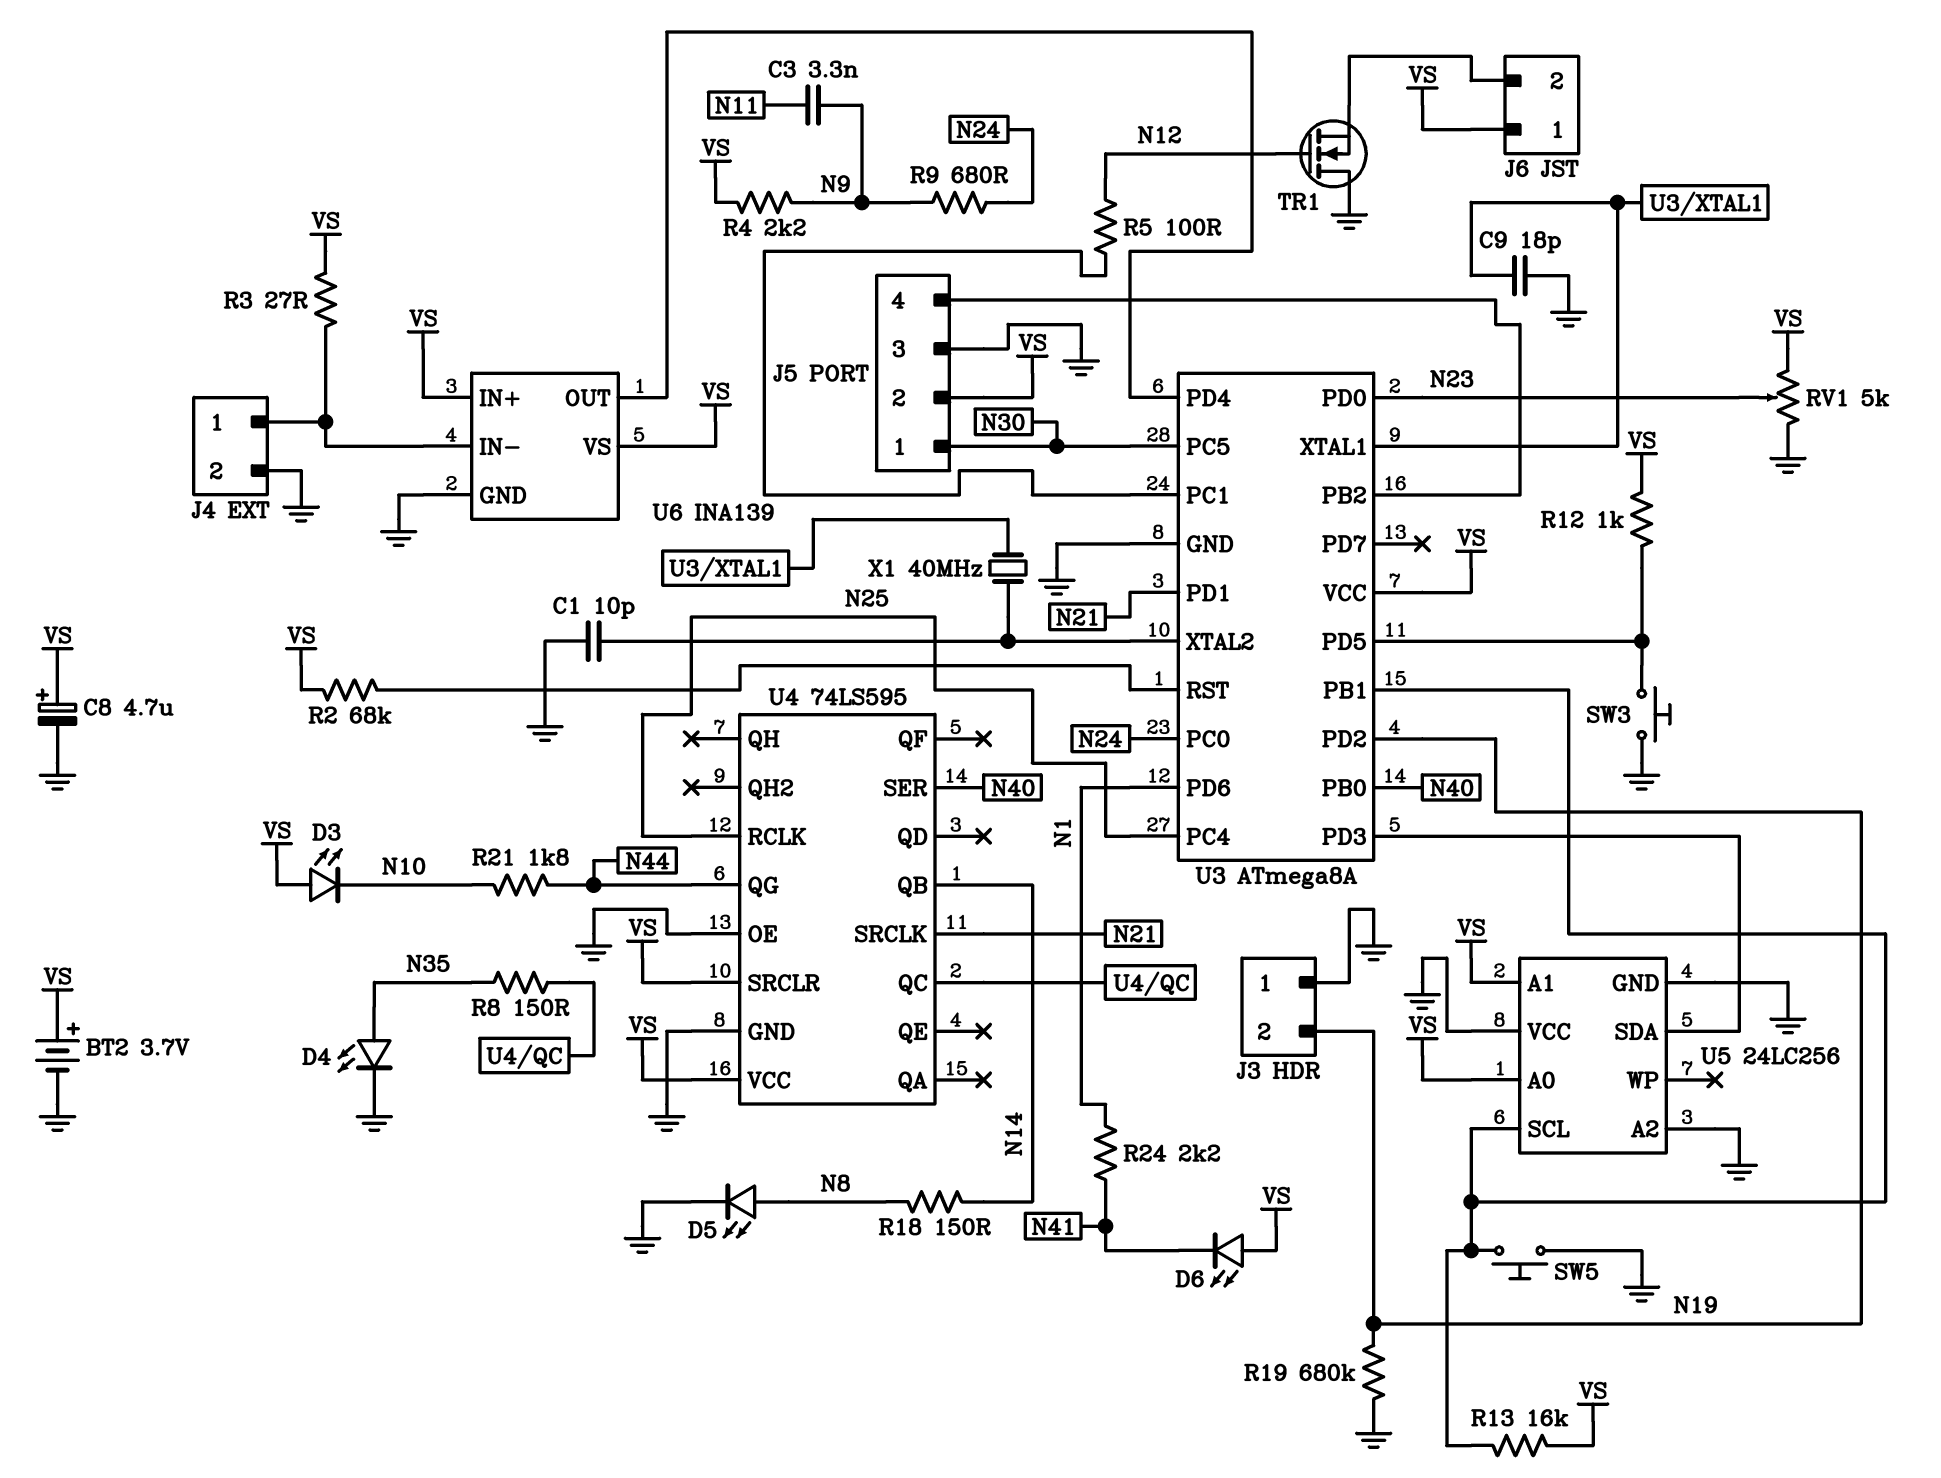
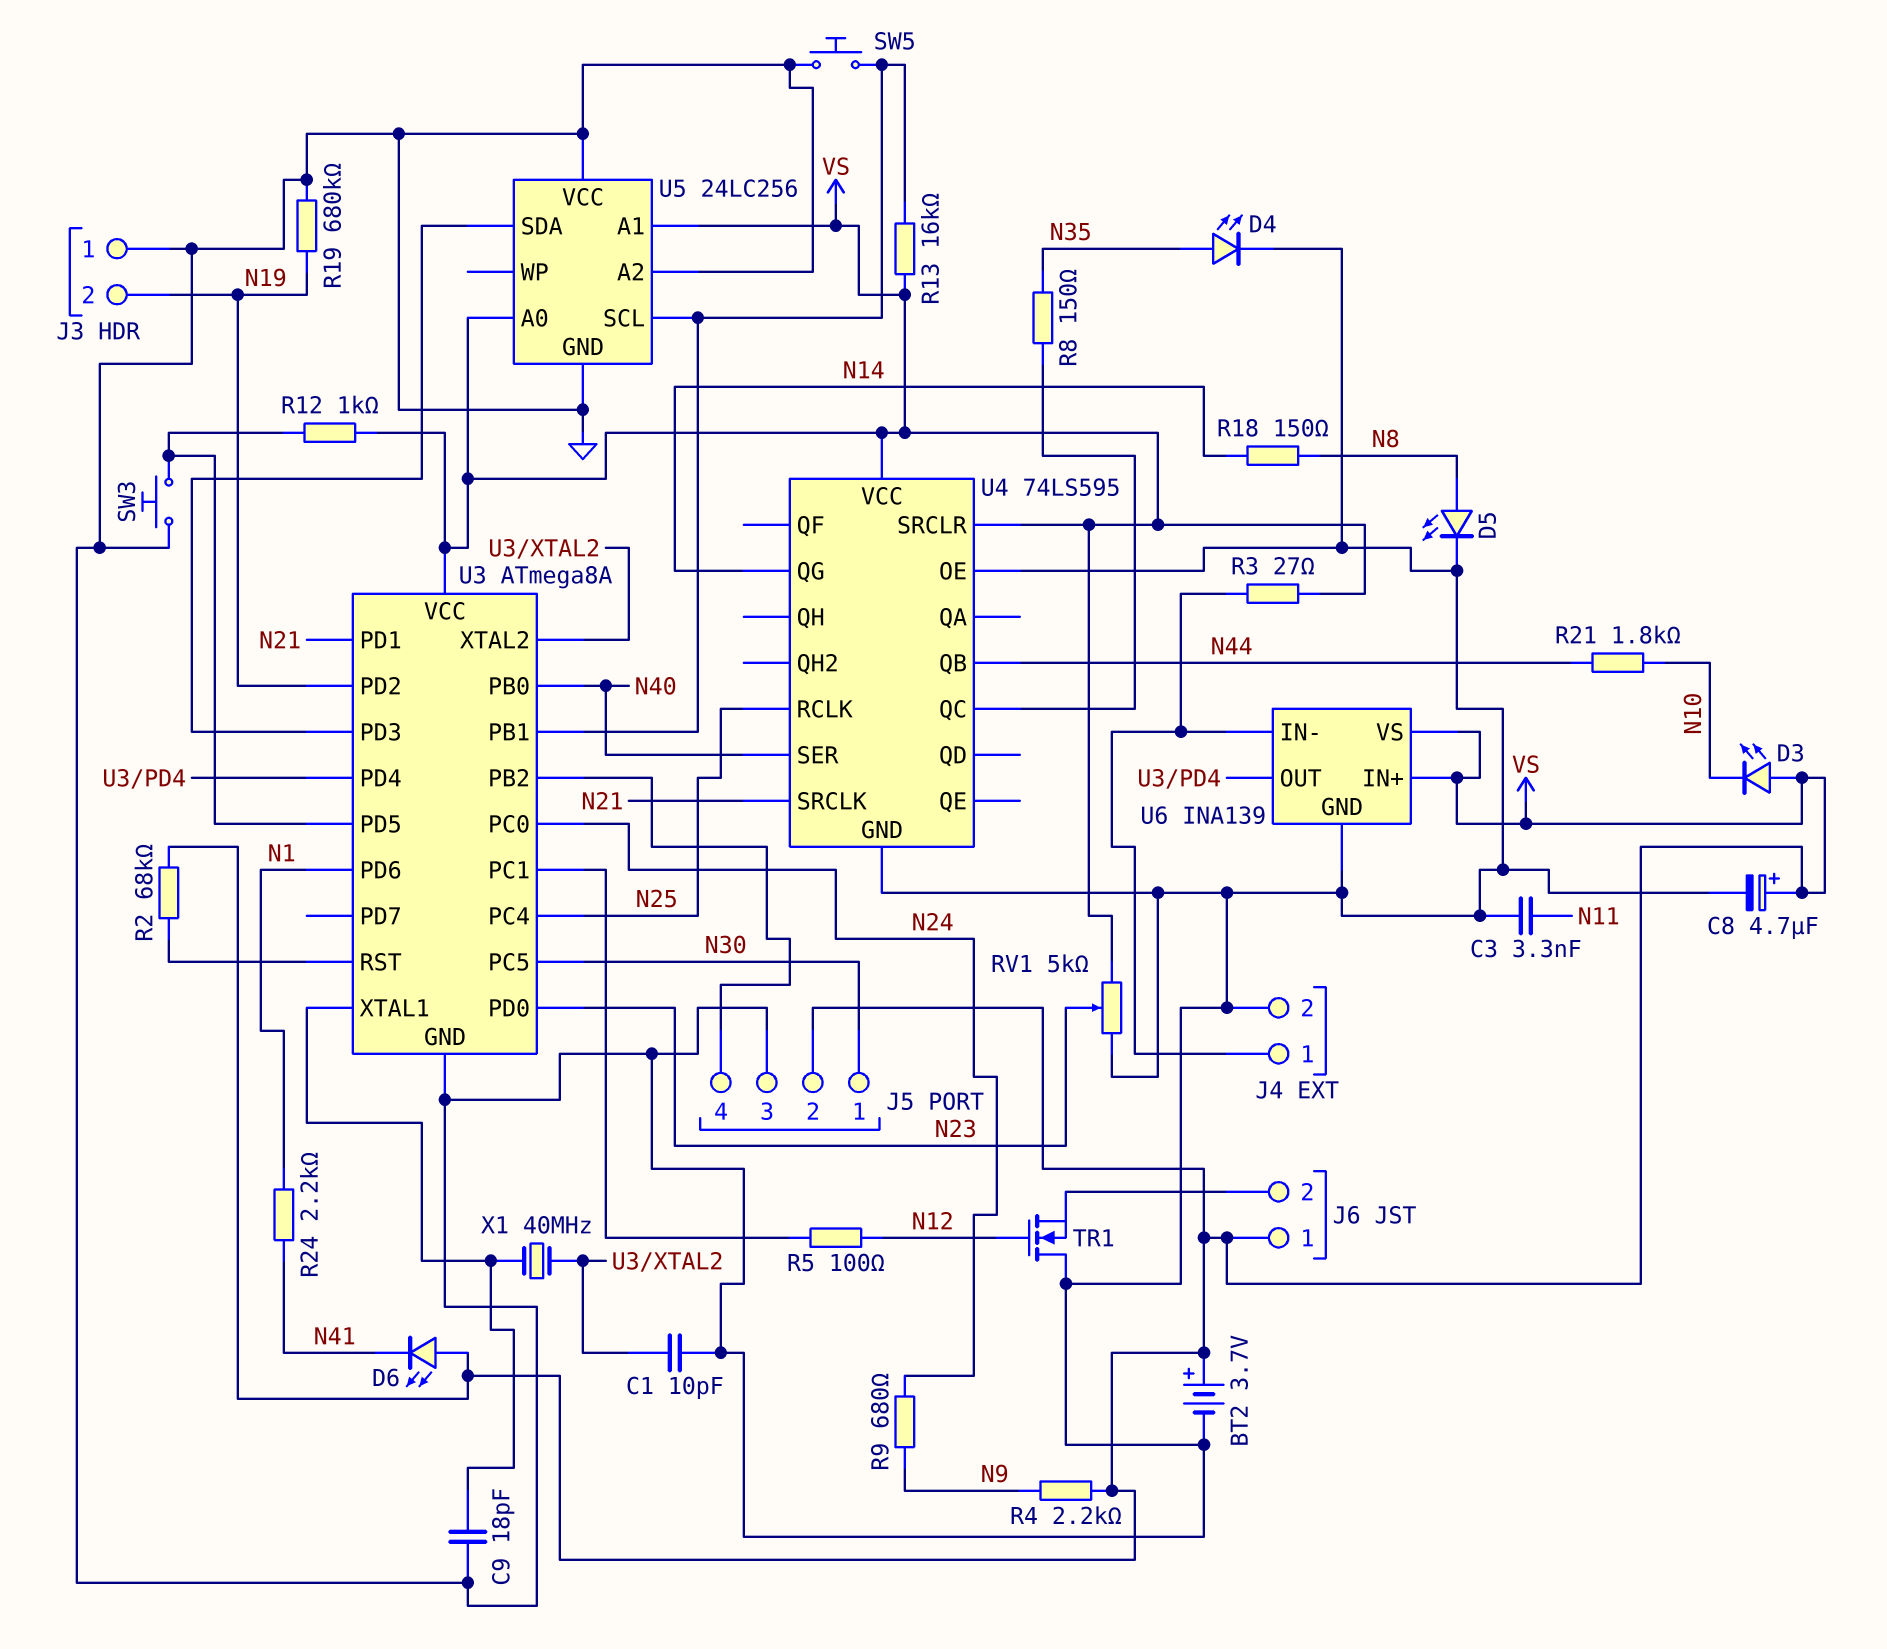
C3: 3.3nF (N9, N11) -> 3.3nF (GND, N11)
U4 pin QB: N14 -> N44
U4 pin QG: N44 -> N14

